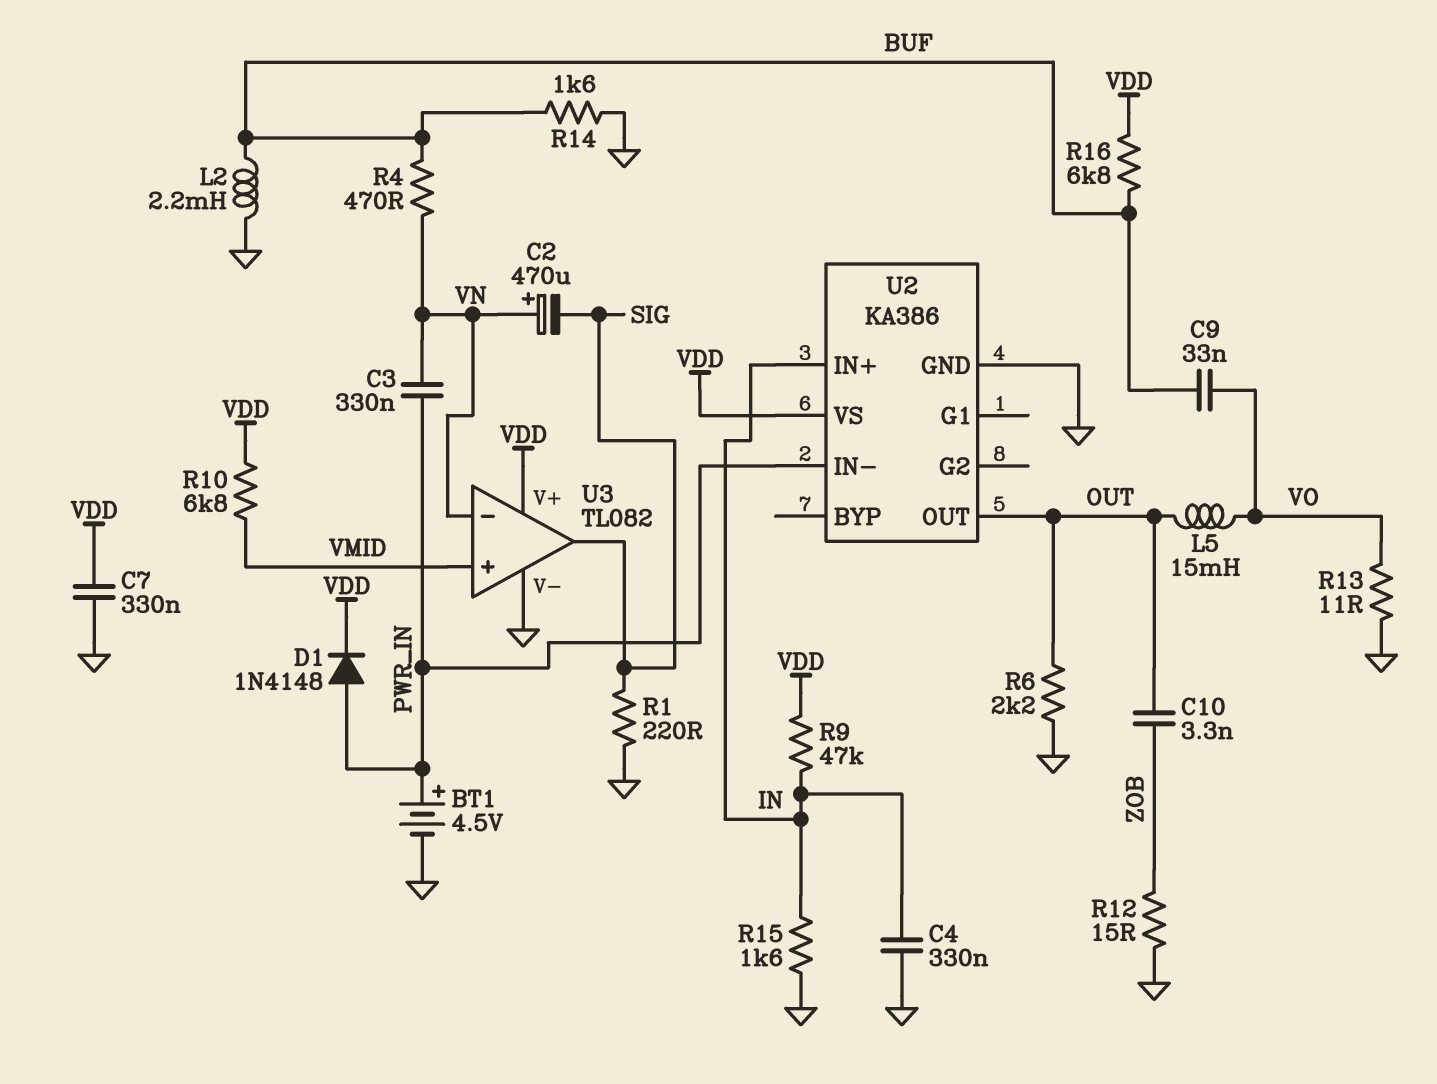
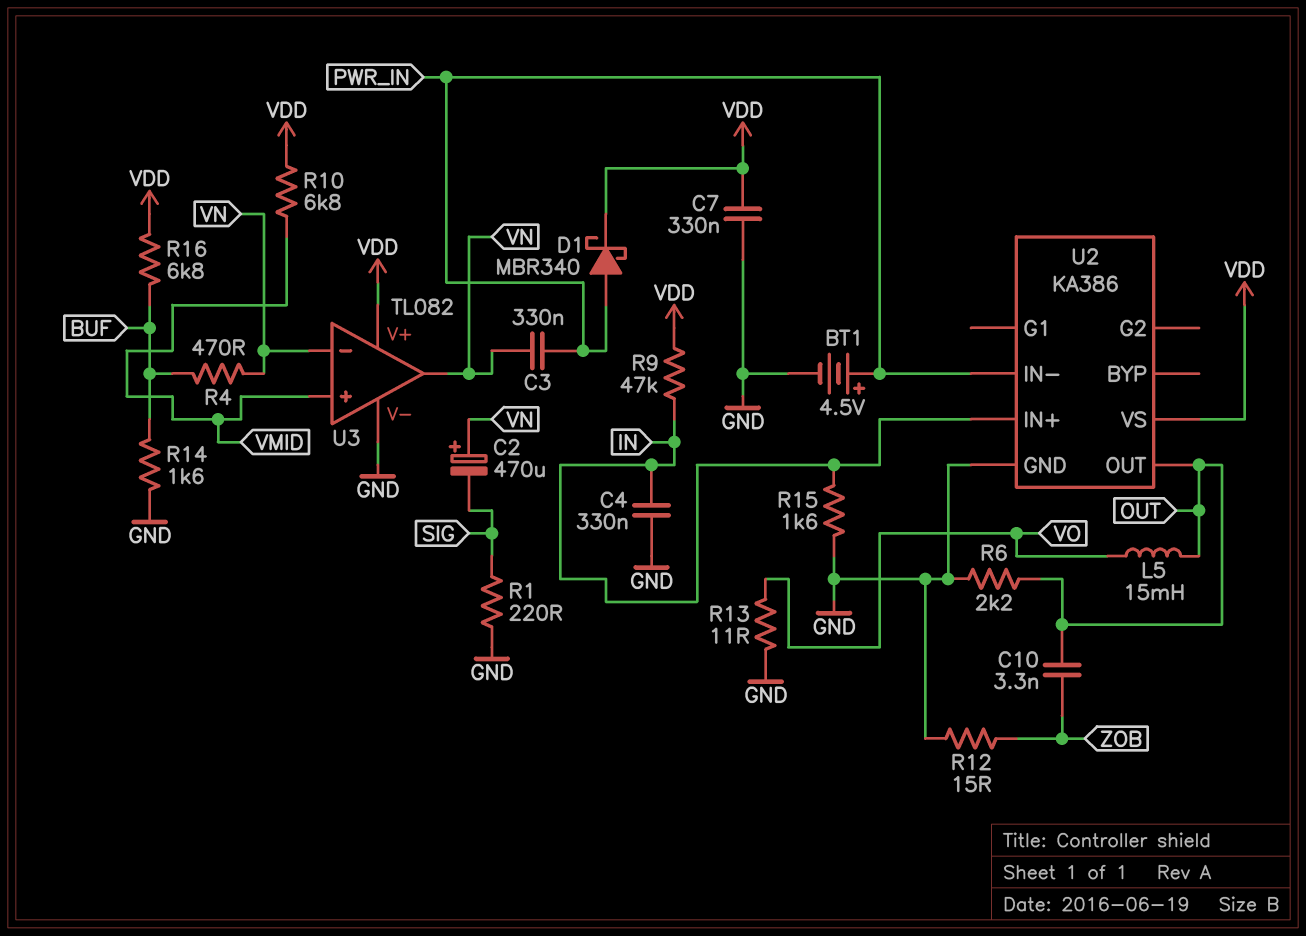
C9: 33nF (BUF, VO) -> none
D1: diode 1N4148 (A PWR_IN, K VDD) -> schottky MBR340 (A PWR_IN, K VDD)
L2: 2.2mH (BUF, GND) -> none
U3 pin out: SIG -> VN

